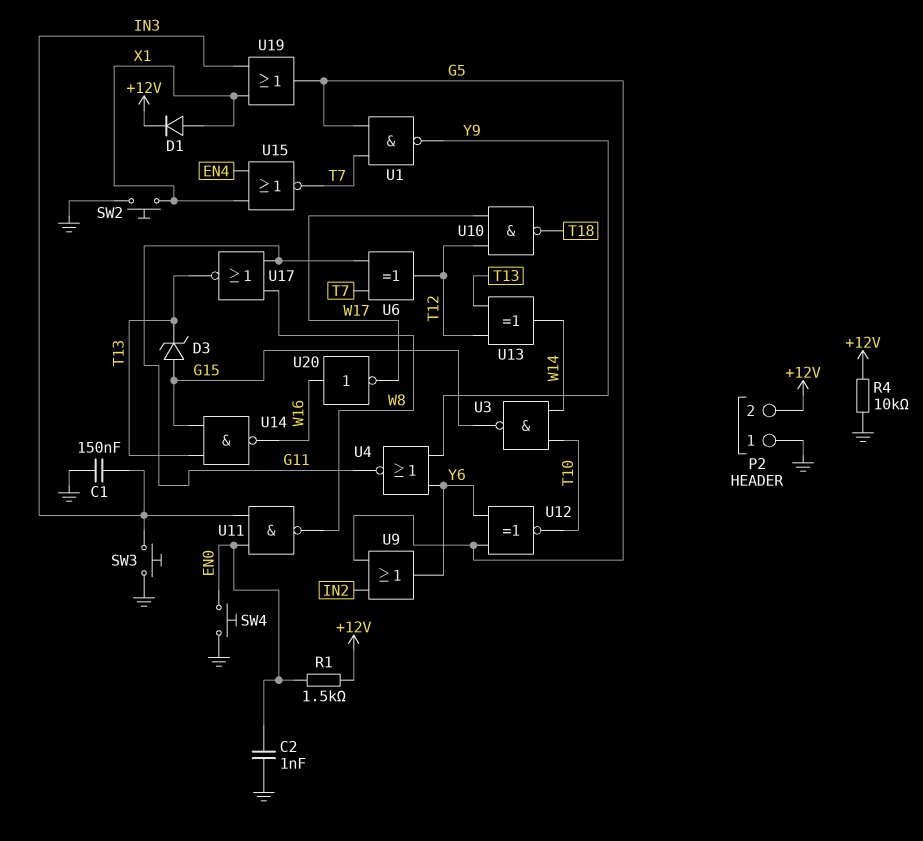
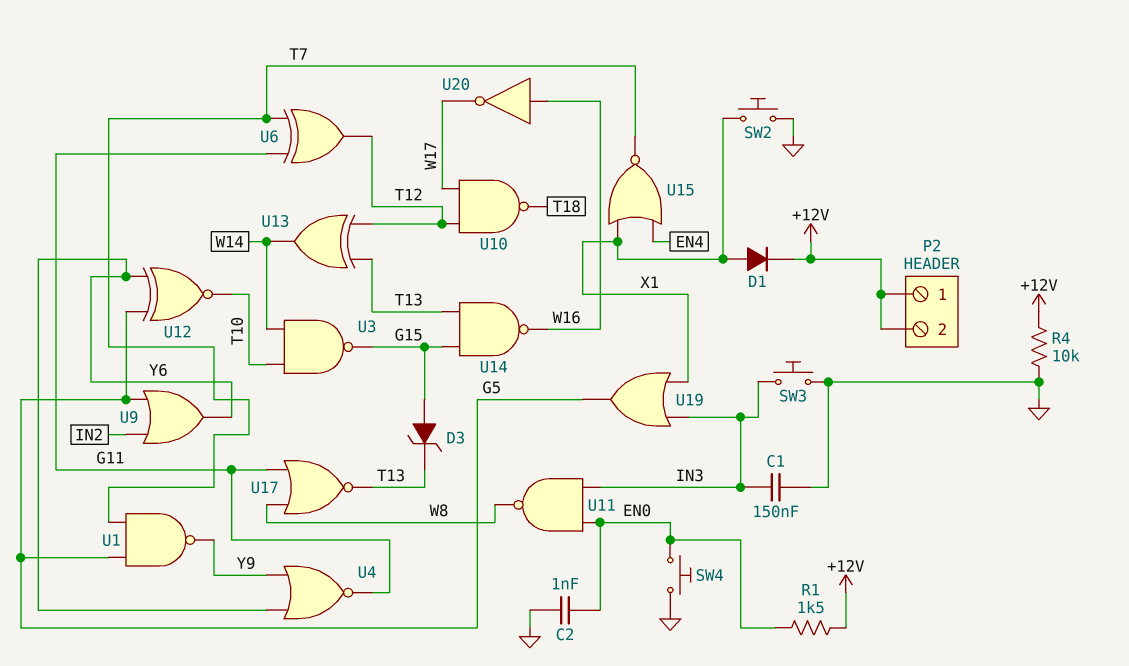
P2 pin 1: GND -> +12V

